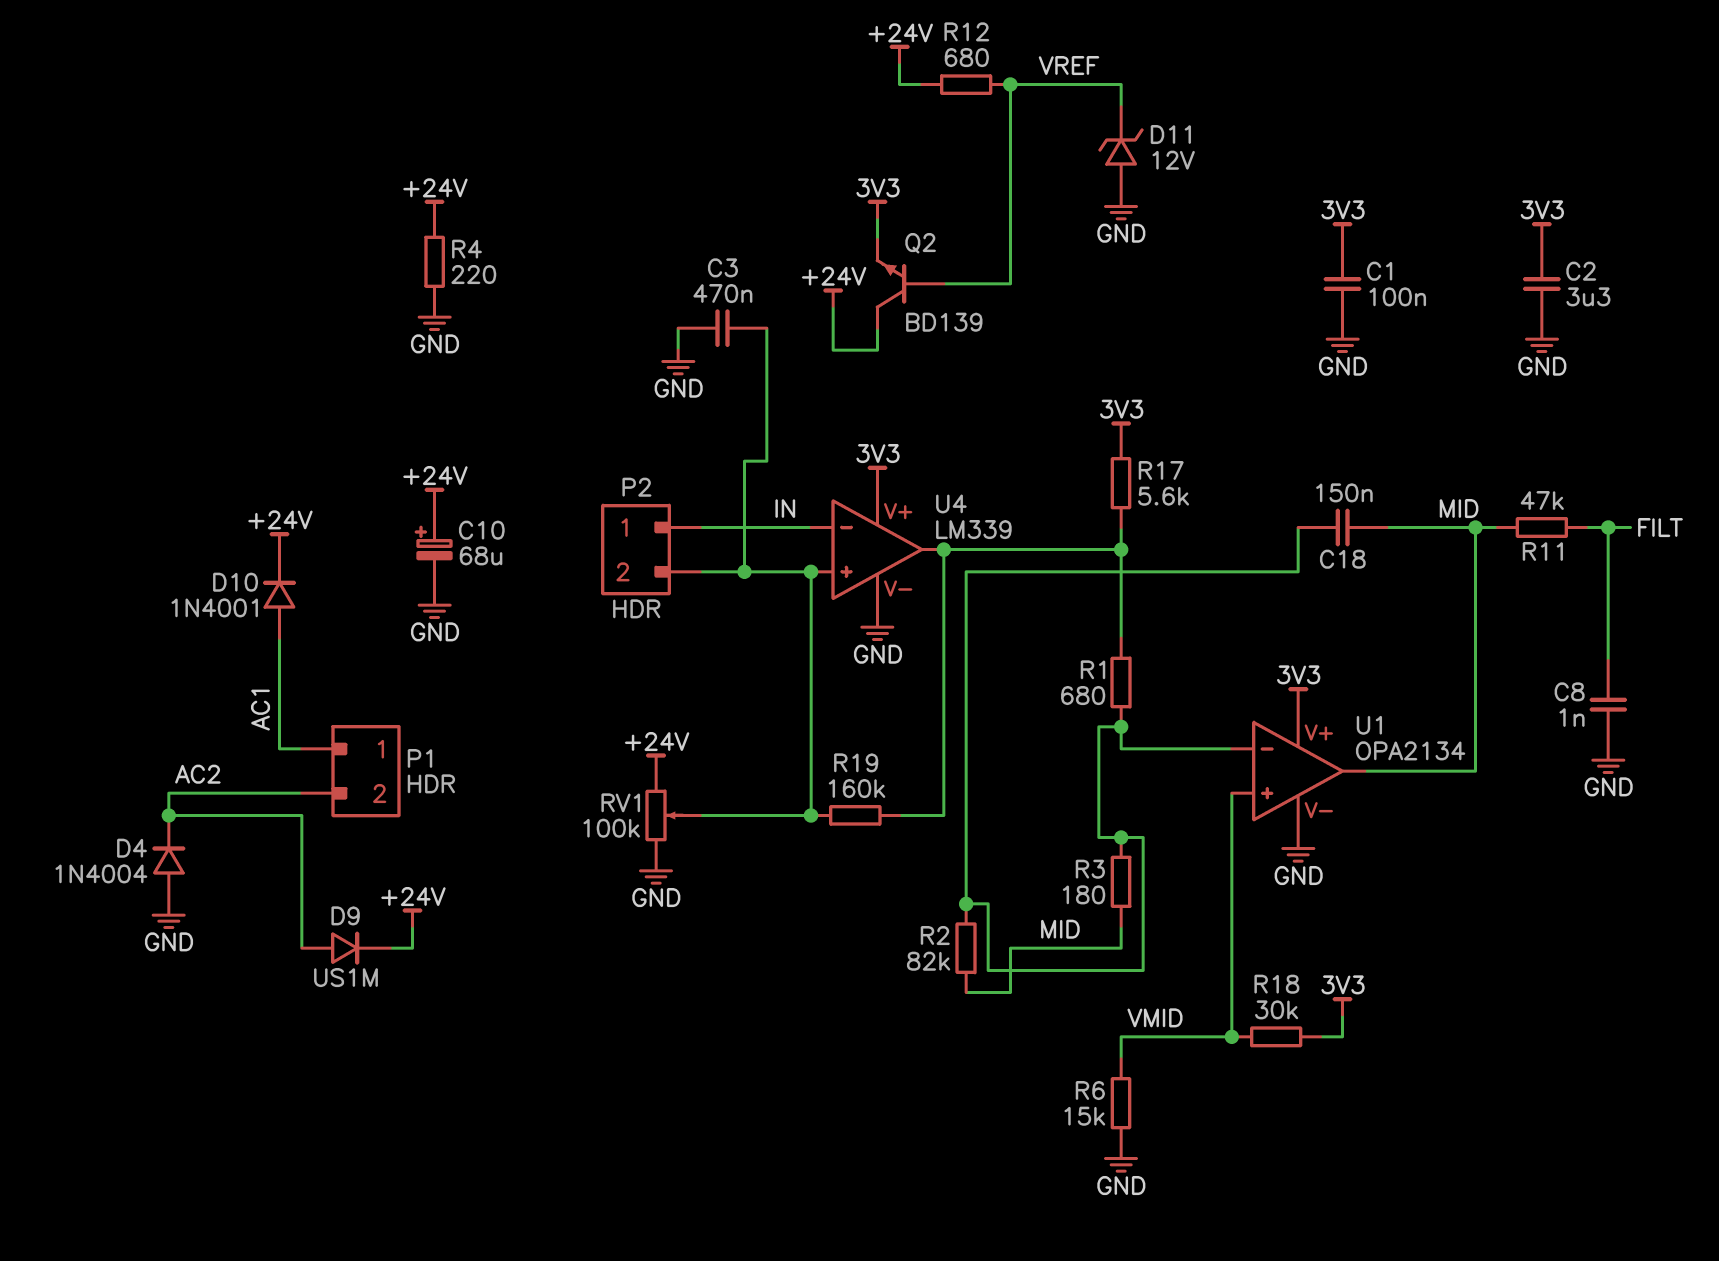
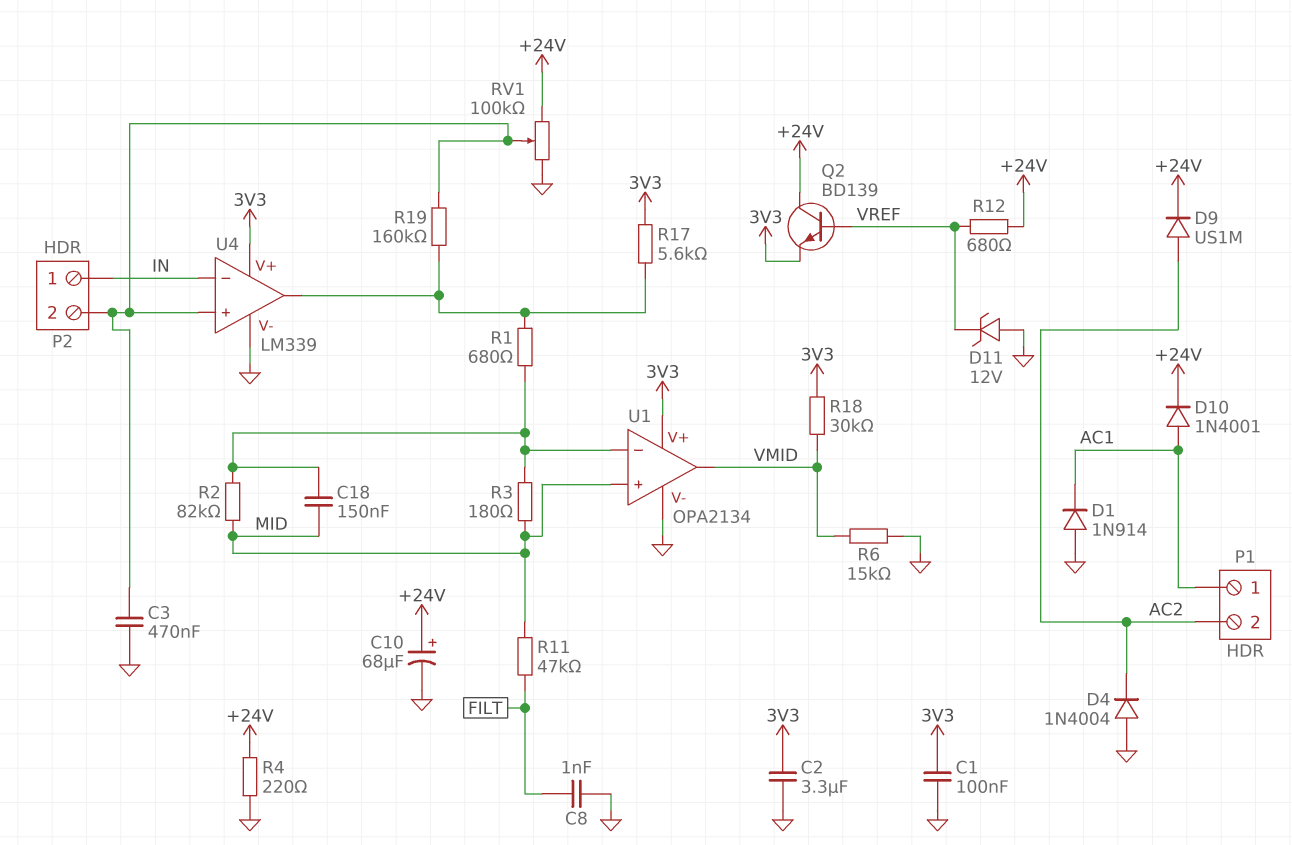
D1: none -> diode 1N914 (A GND, K AC1)
U1 pin in+: VMID -> MID
U1 pin out: MID -> VMID

